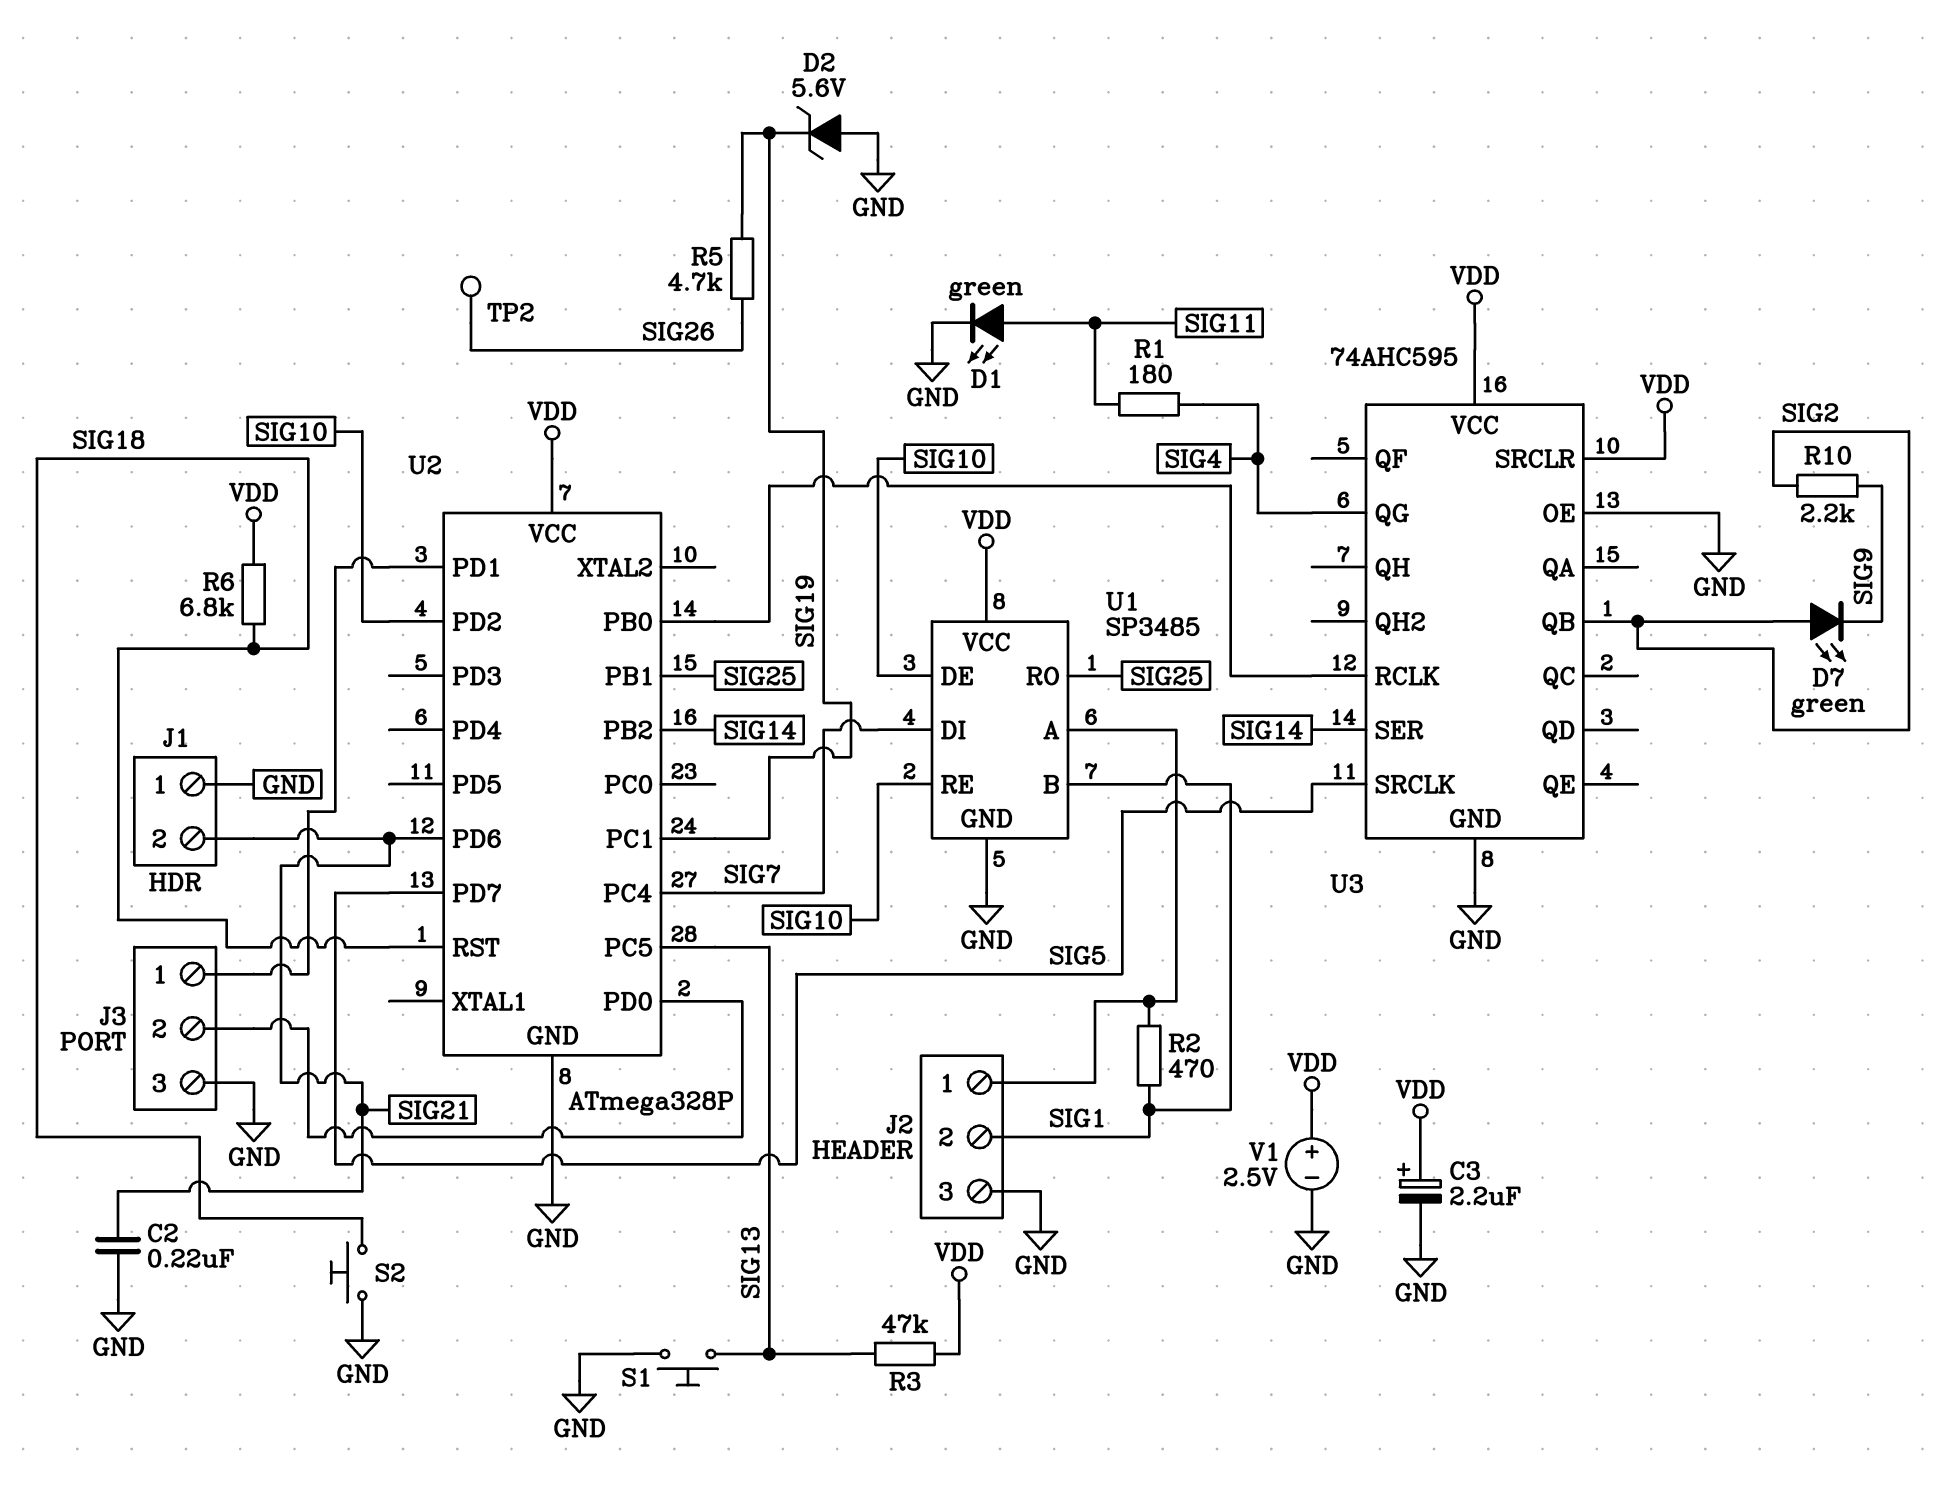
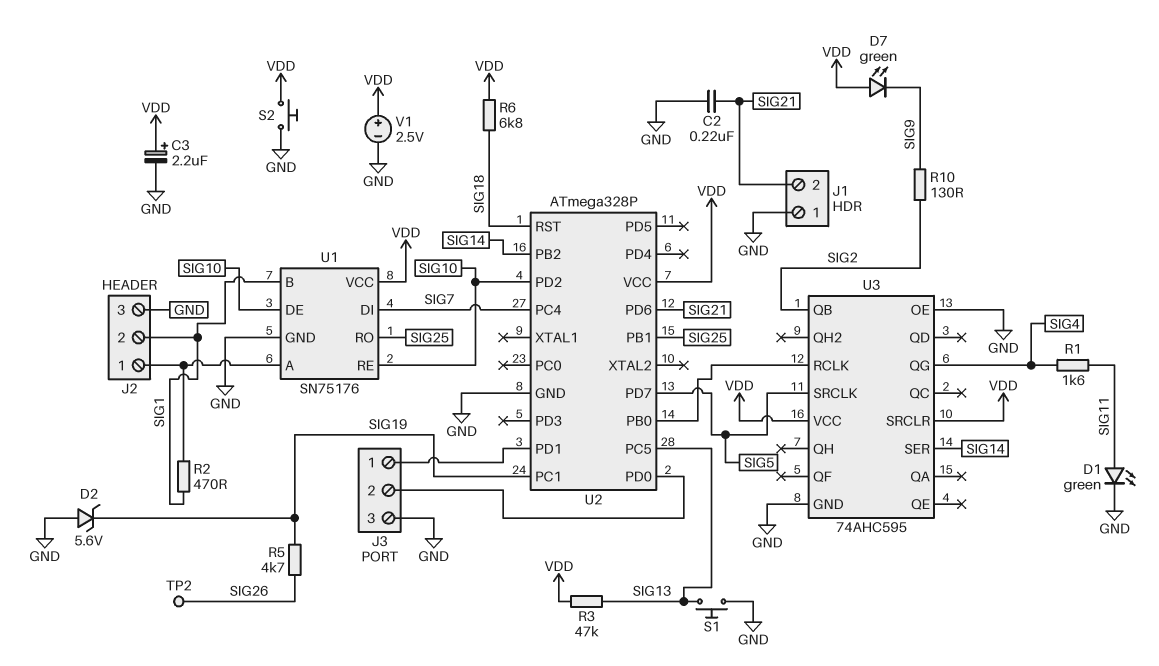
D7: LED green (A SIG2, K SIG9) -> LED green (A VDD, K SIG9)
R1: 180 (SIG4, SIG11) -> 1.6k (SIG4, SIG11)
R10: 2.2k (SIG2, SIG9) -> 130 (SIG2, SIG9)
S2: button (GND, SIG18) -> button (GND, VDD)
U1: SP3485 -> SN75176

